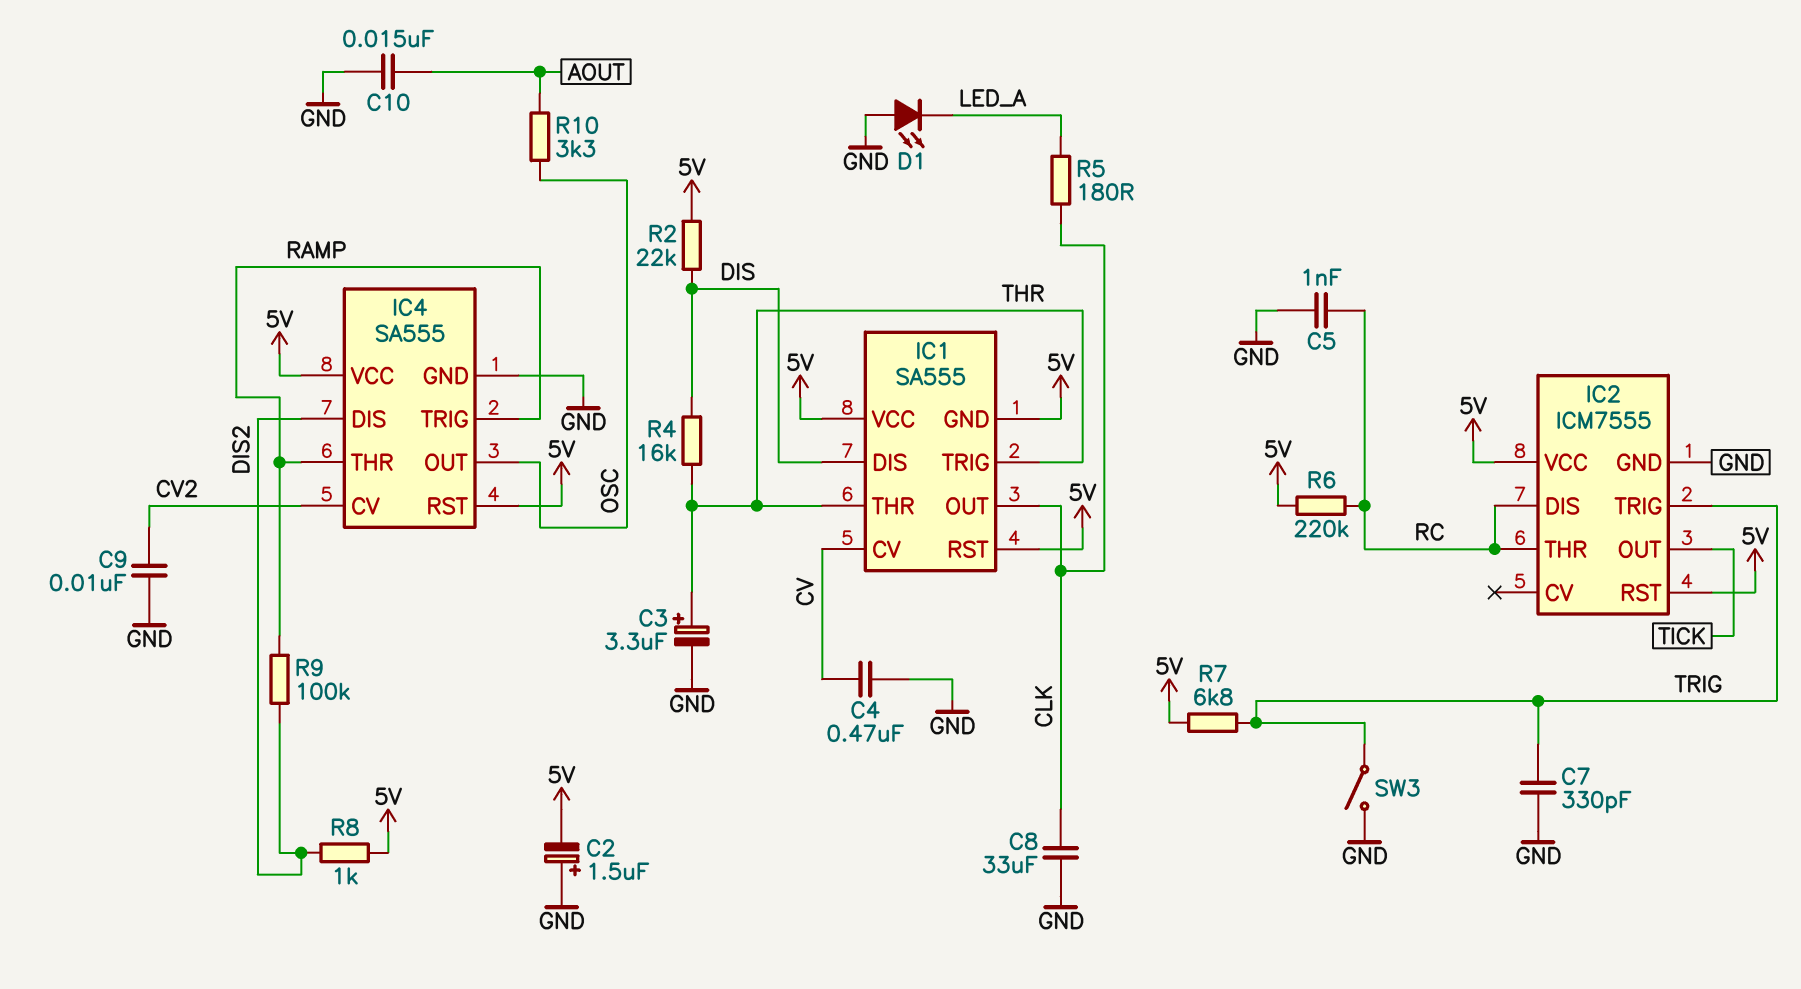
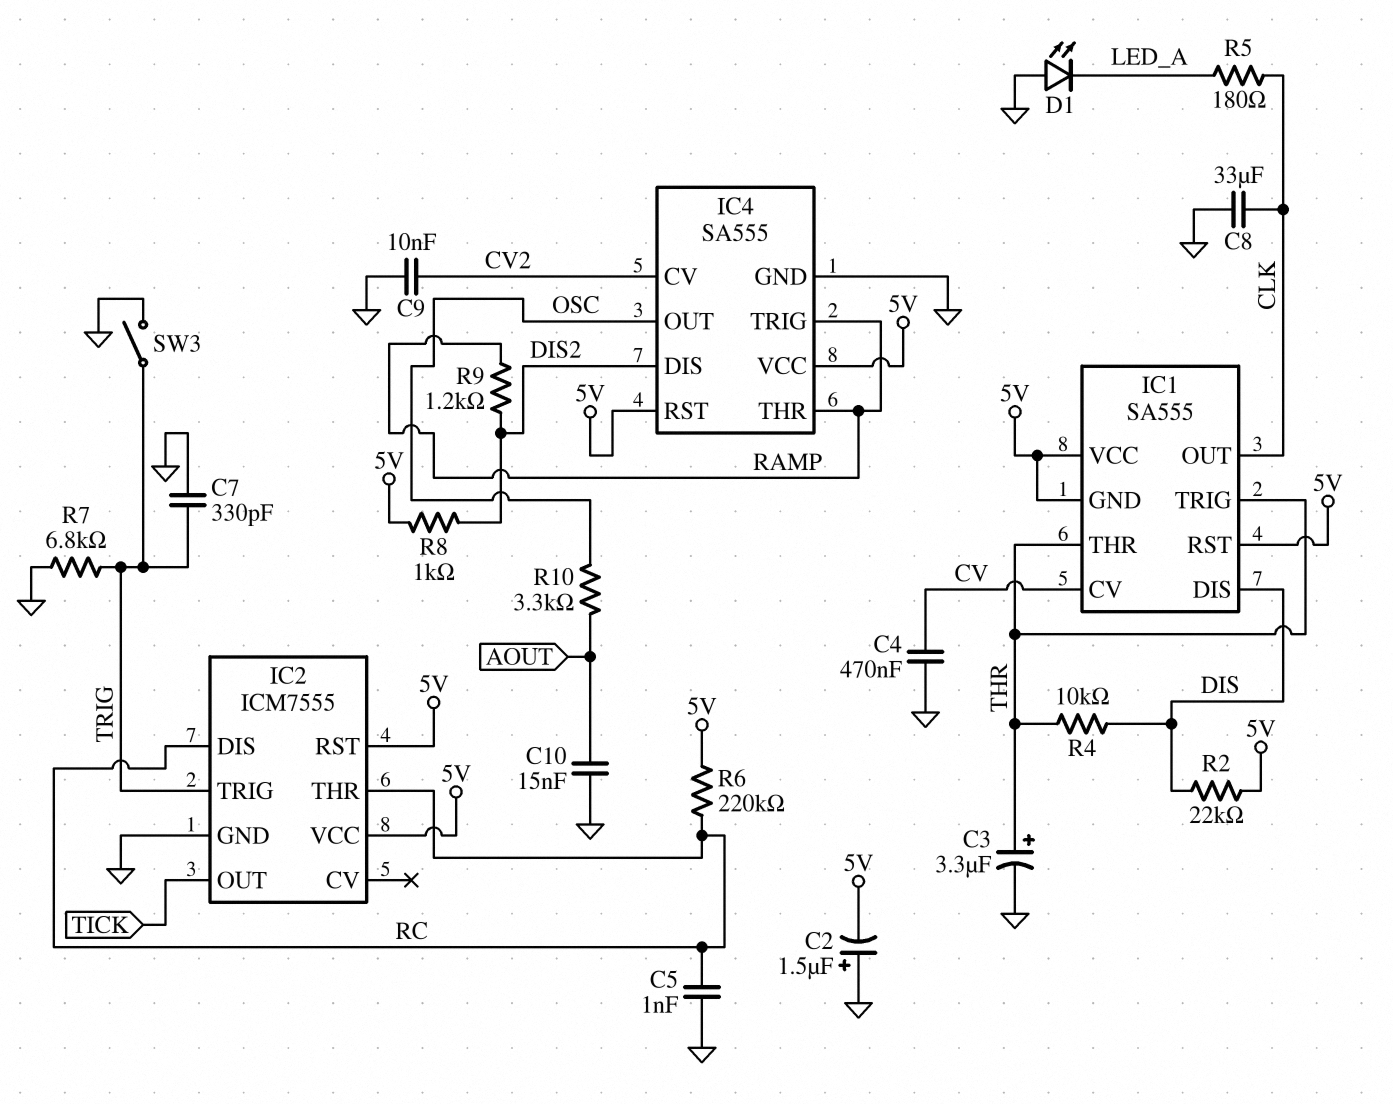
R4: 16k (DIS, THR) -> 10k (DIS, THR)
R7: 6.8k (5V, TRIG) -> 6.8k (GND, TRIG)
R9: 100k (DIS2, RAMP) -> 1.2k (DIS2, RAMP)

